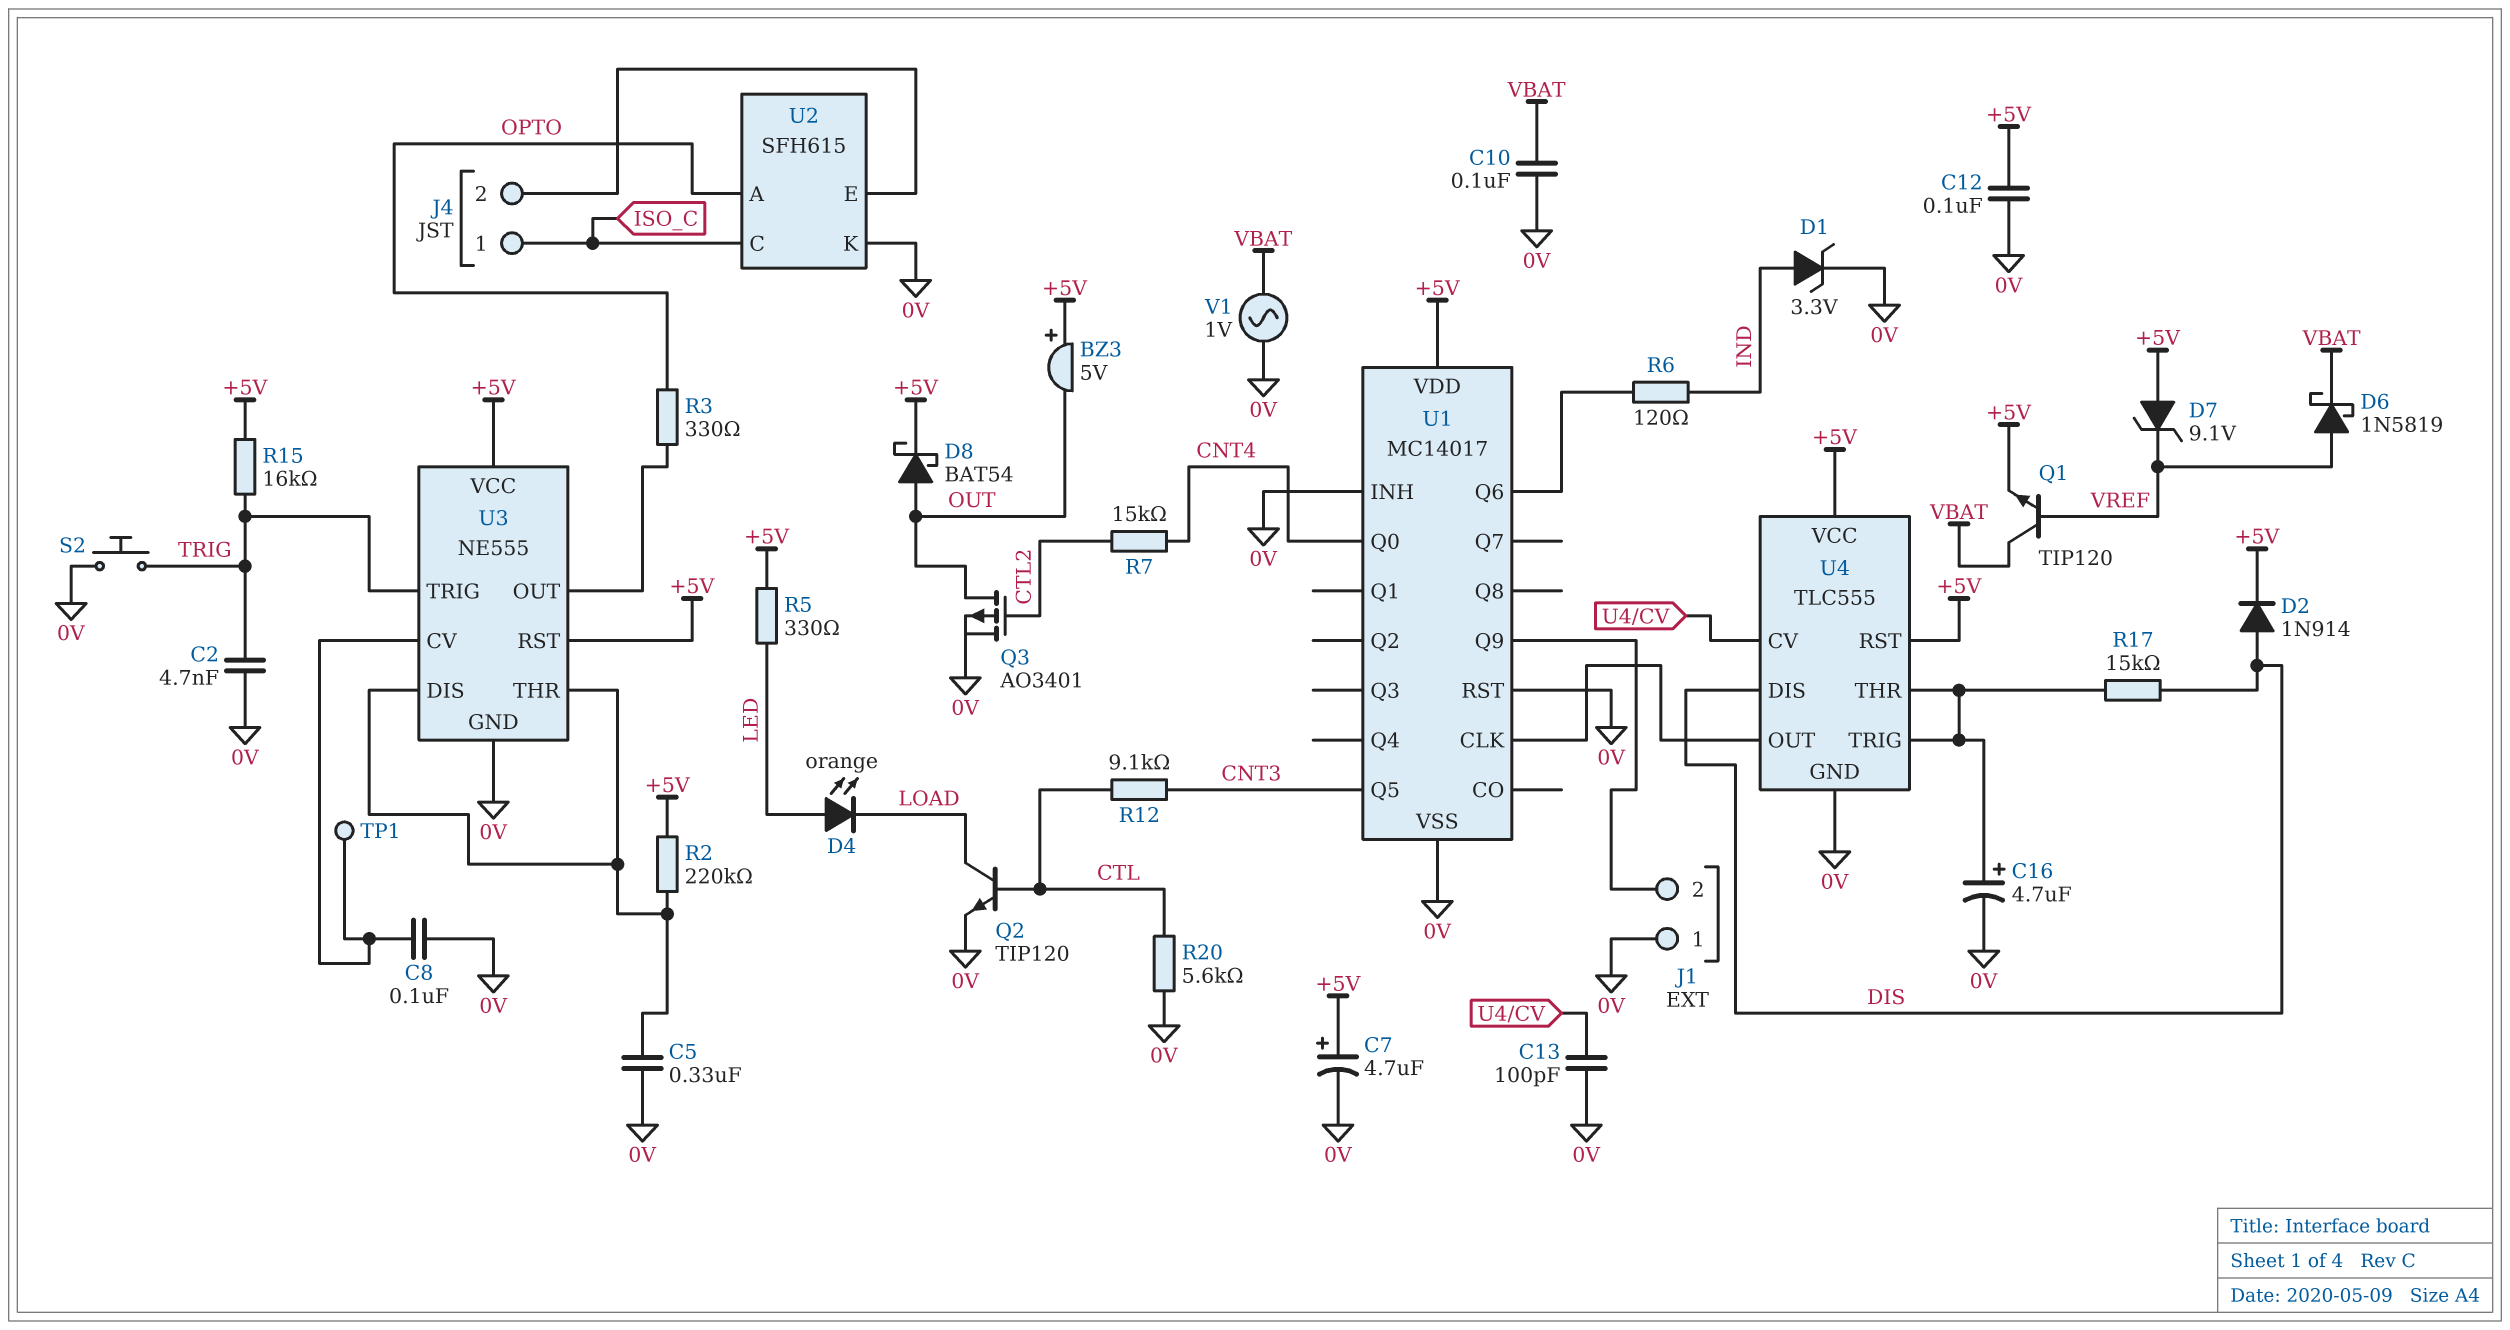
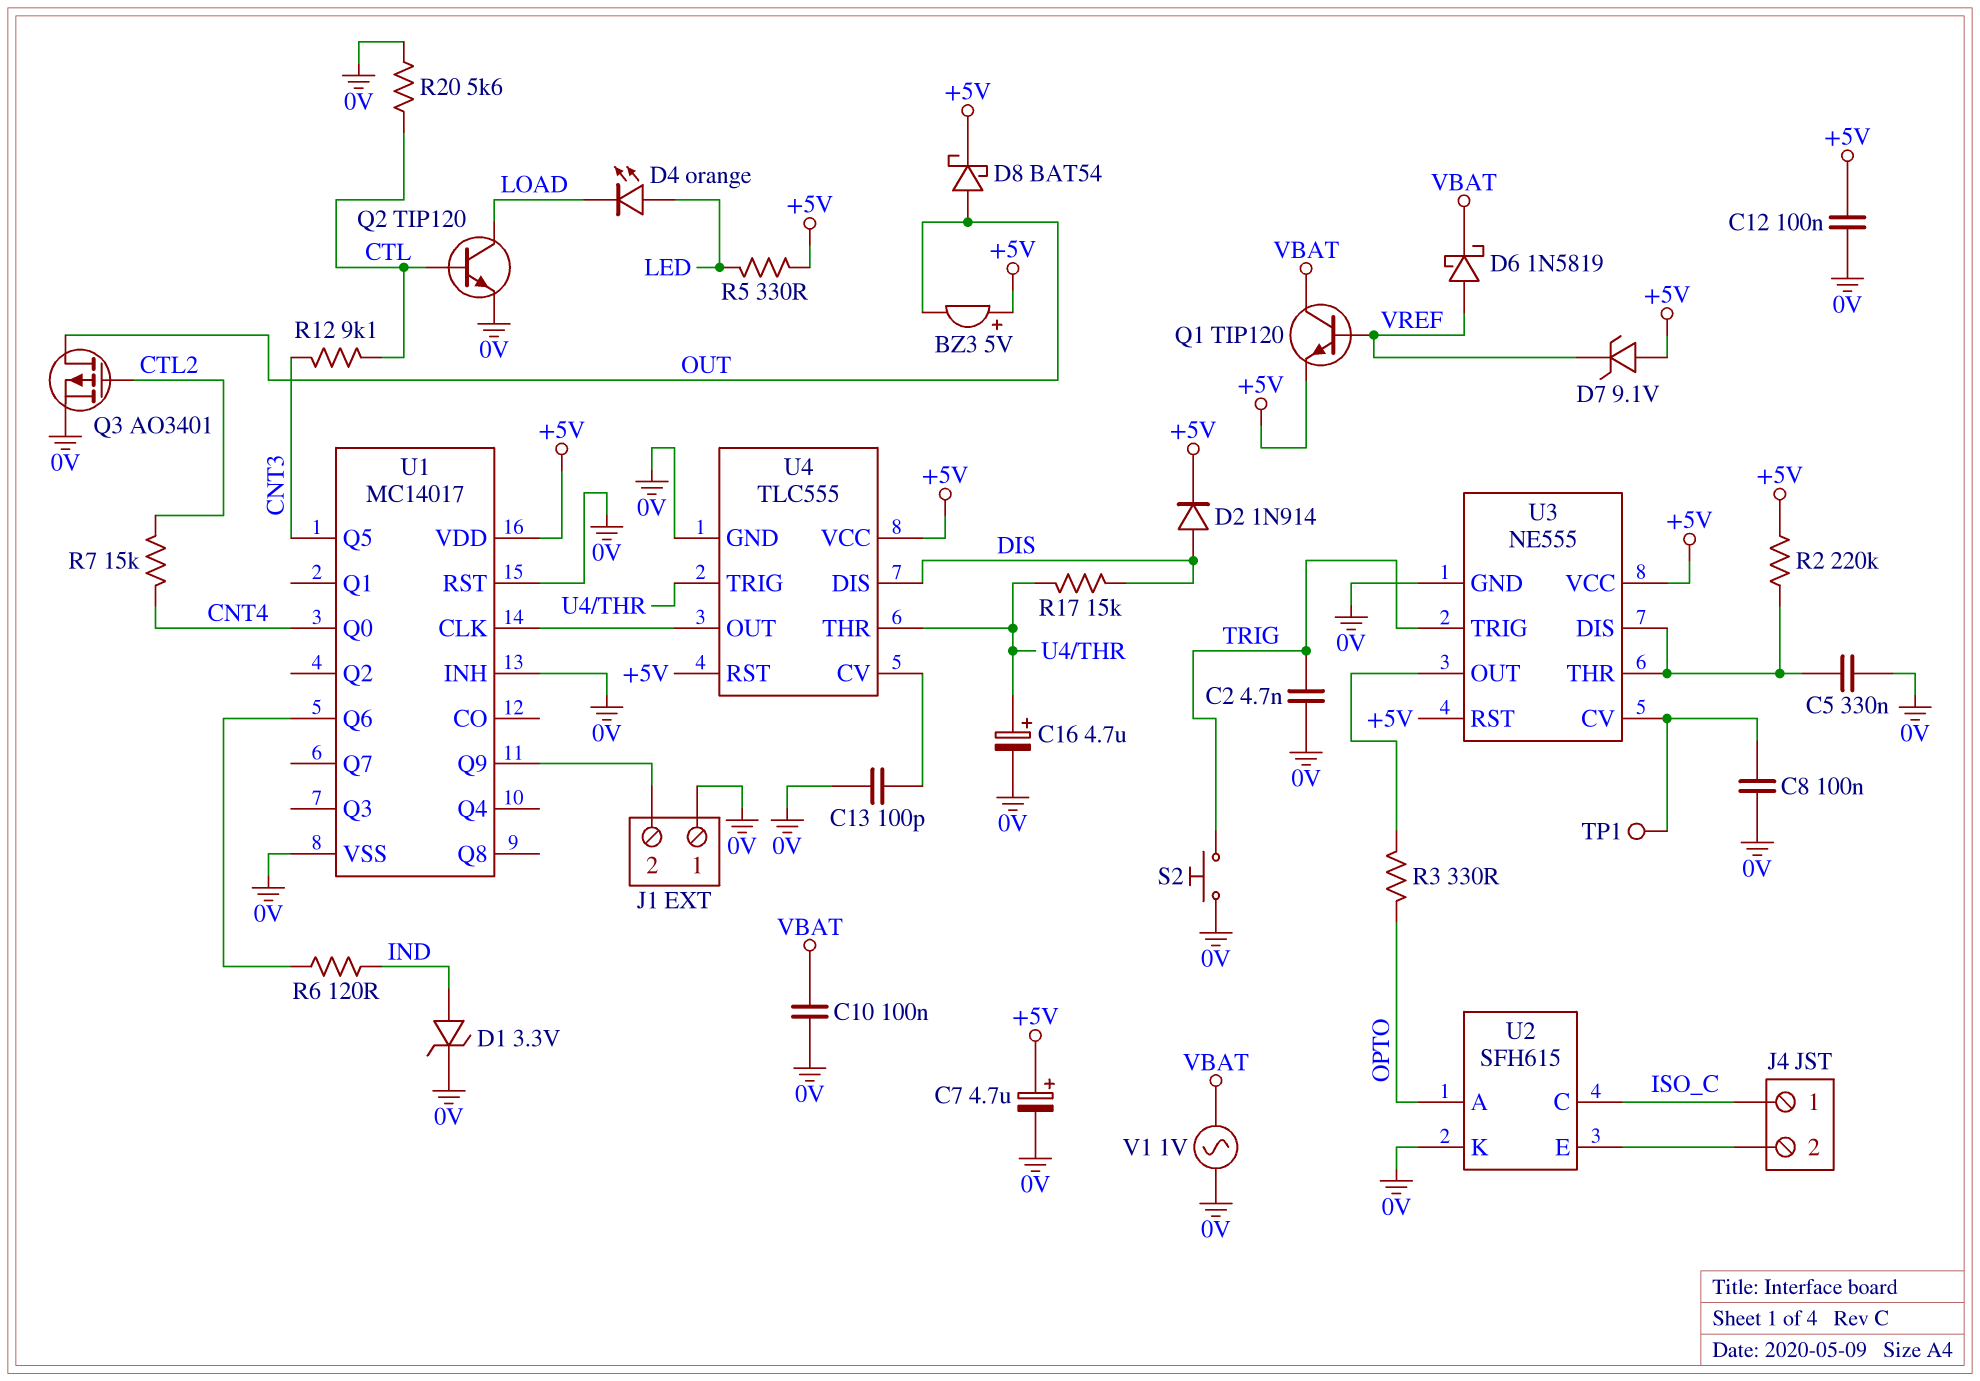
R15: 16k (+5V, TRIG) -> none

